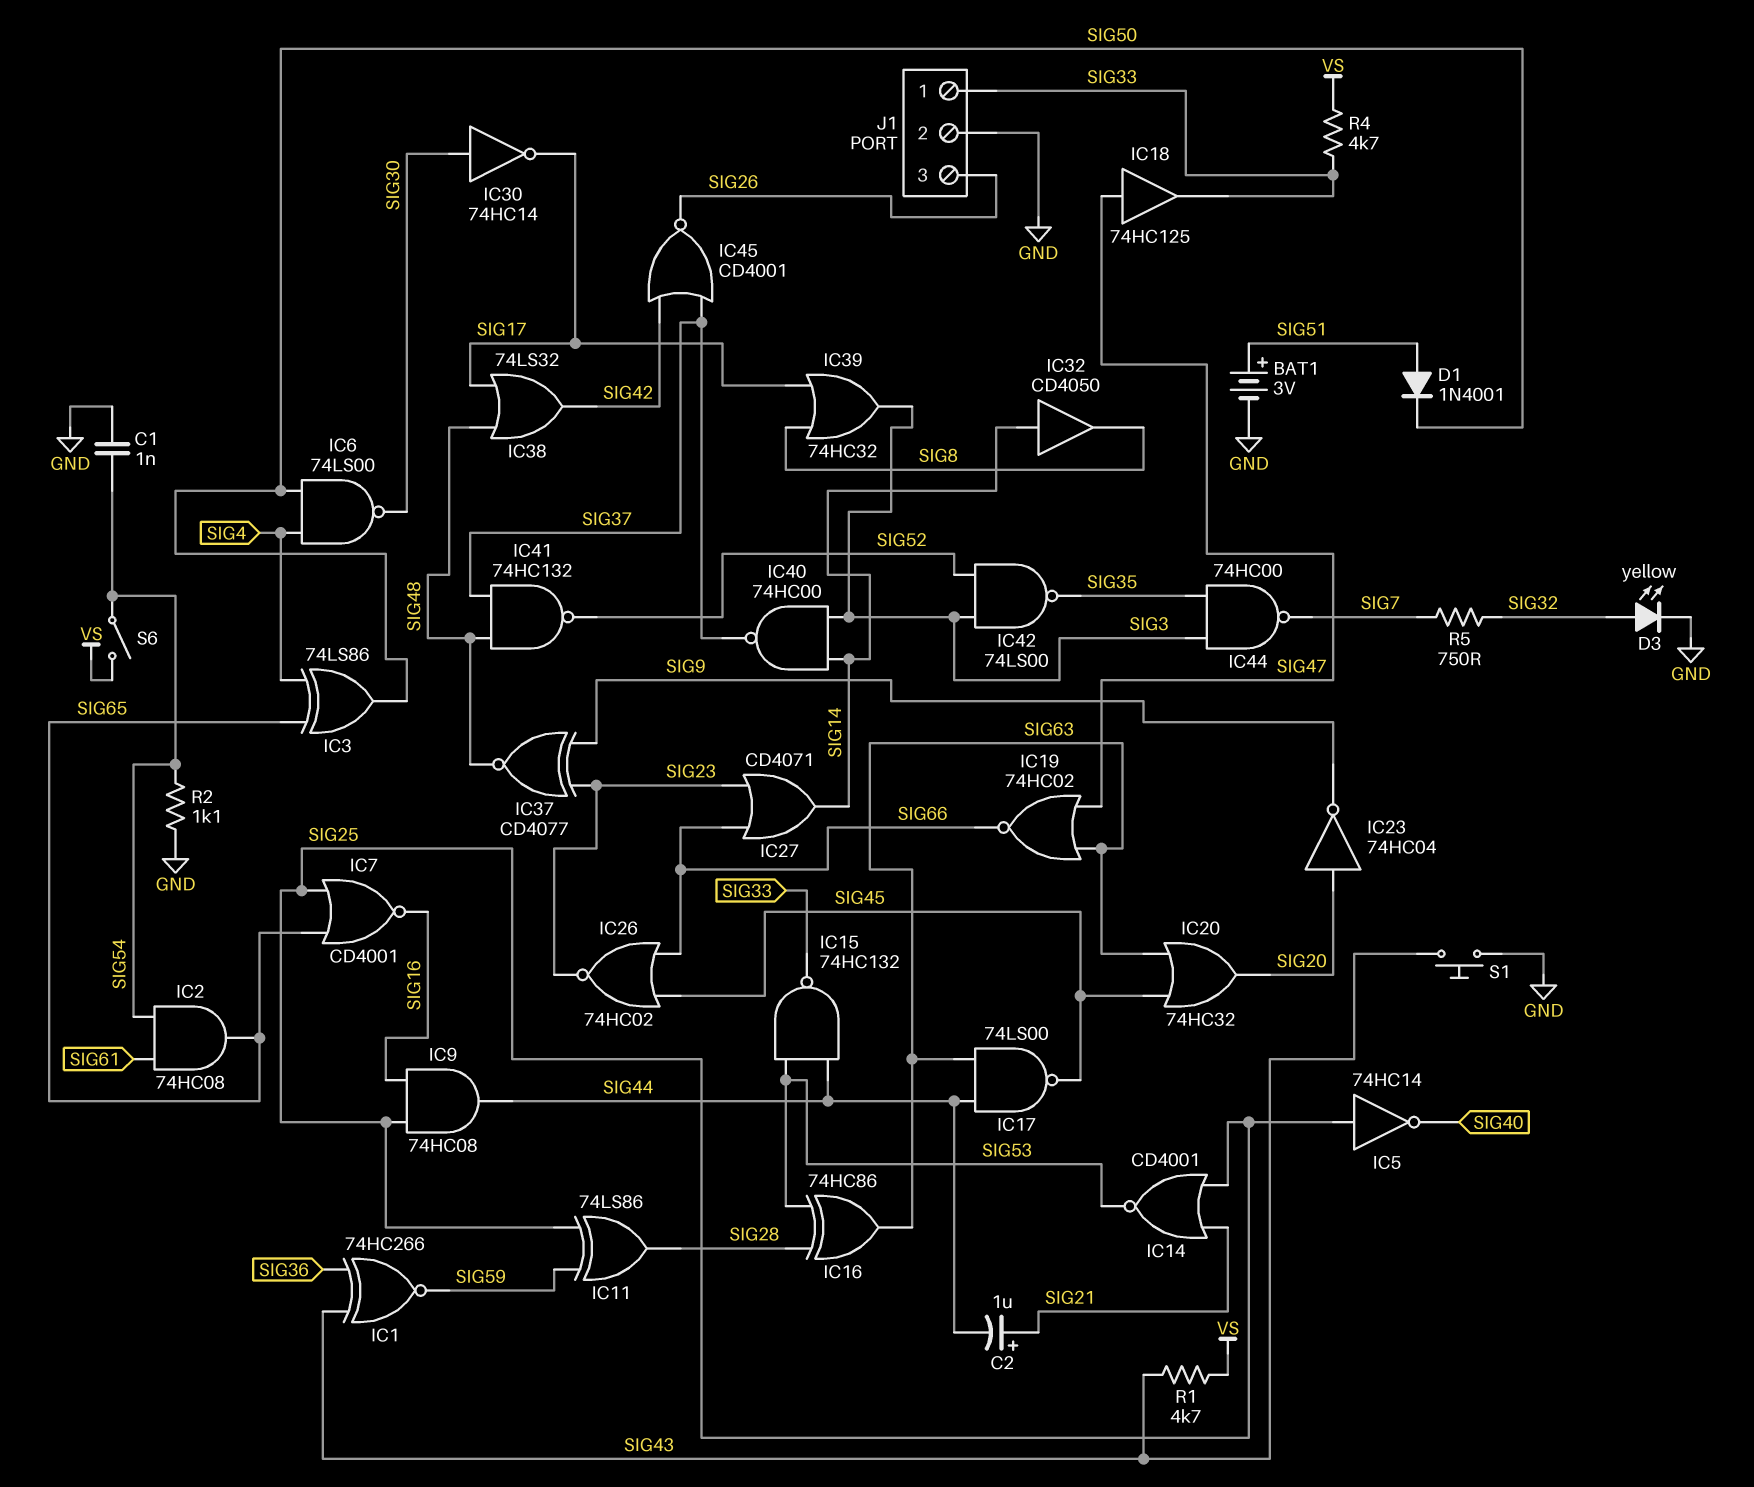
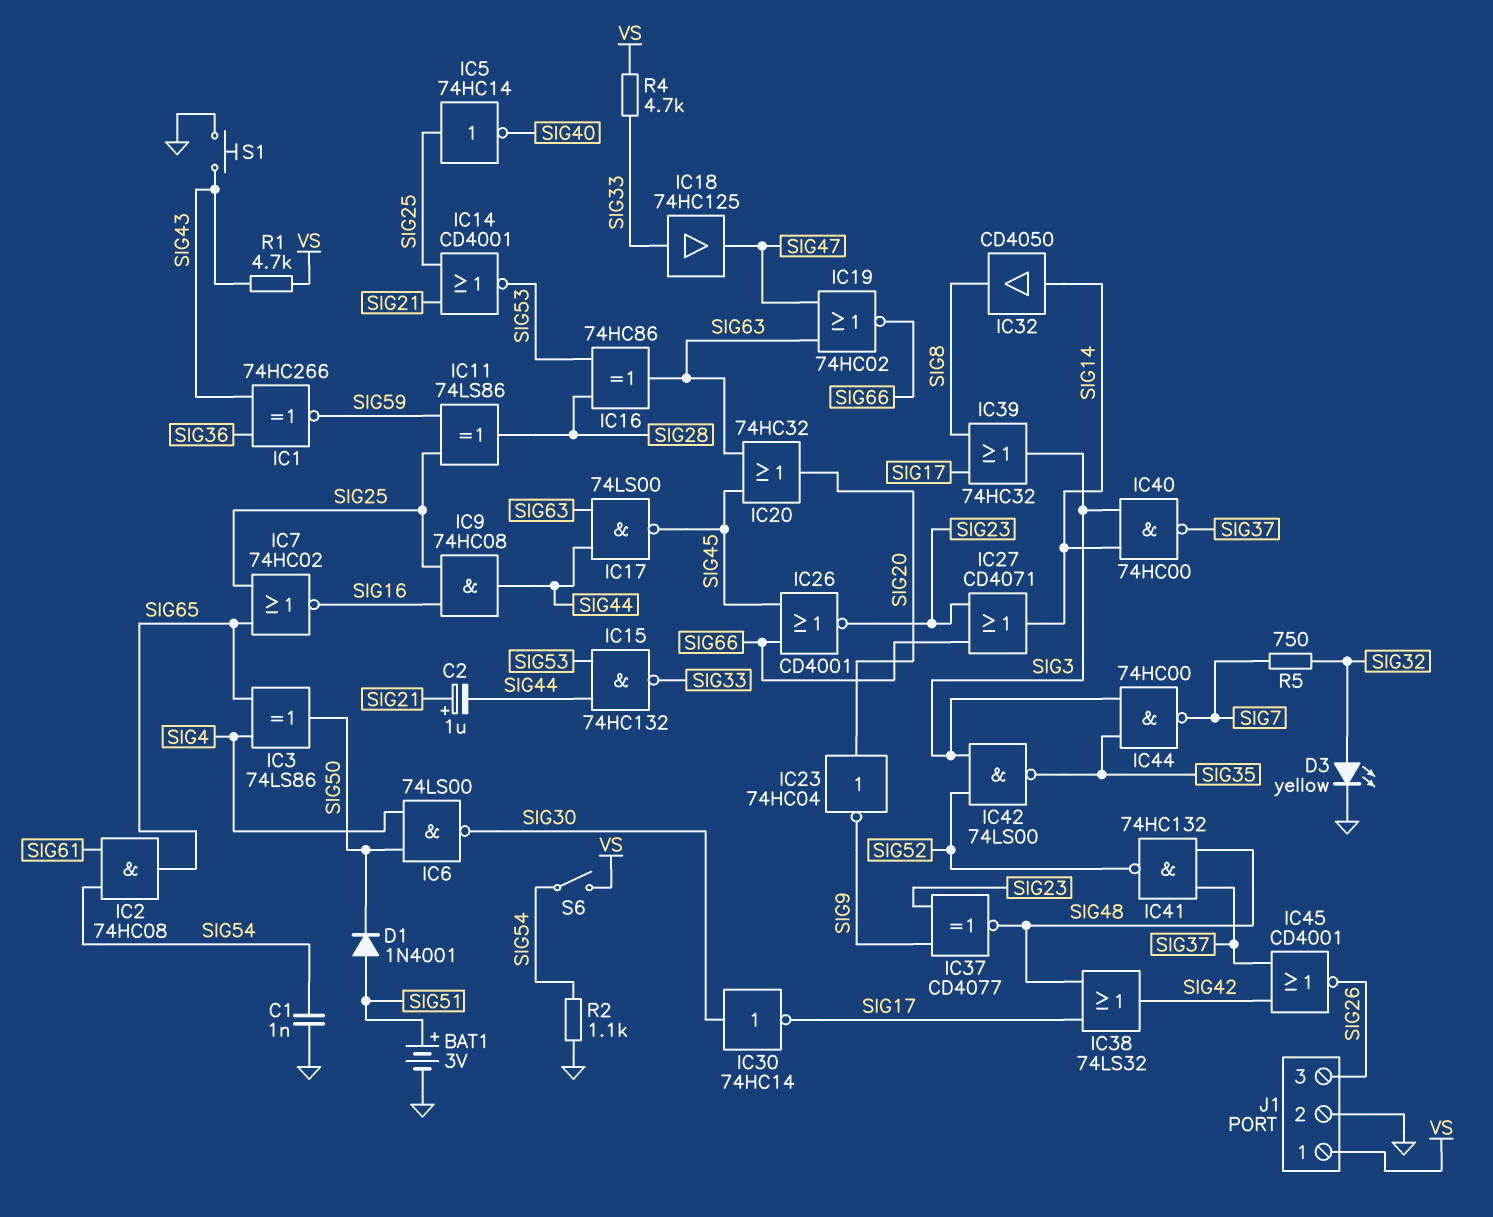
IC7: NOR CD4001 (in SIG25, in SIG65, out SIG16) -> NOR 74HC02 (in SIG25, in SIG65, out SIG16)
IC18: buffer 74HC125 (in SIG47, out SIG33) -> buffer 74HC125 (in SIG33, out SIG47)
IC26: NOR 74HC02 (in SIG45, in SIG66, out SIG23) -> NOR CD4001 (in SIG45, in SIG66, out SIG23)
J1 pin 1: SIG33 -> VS

